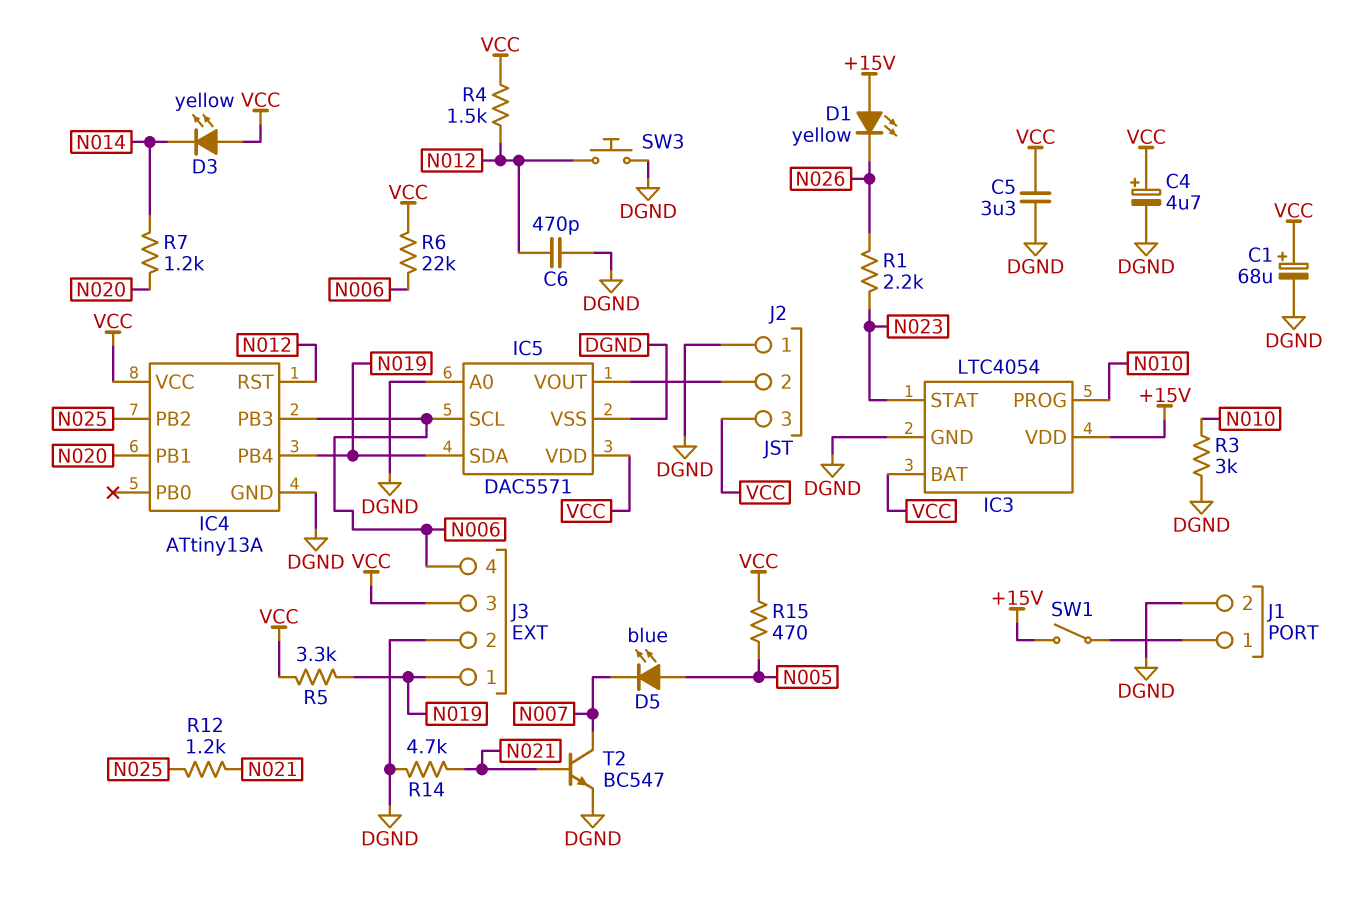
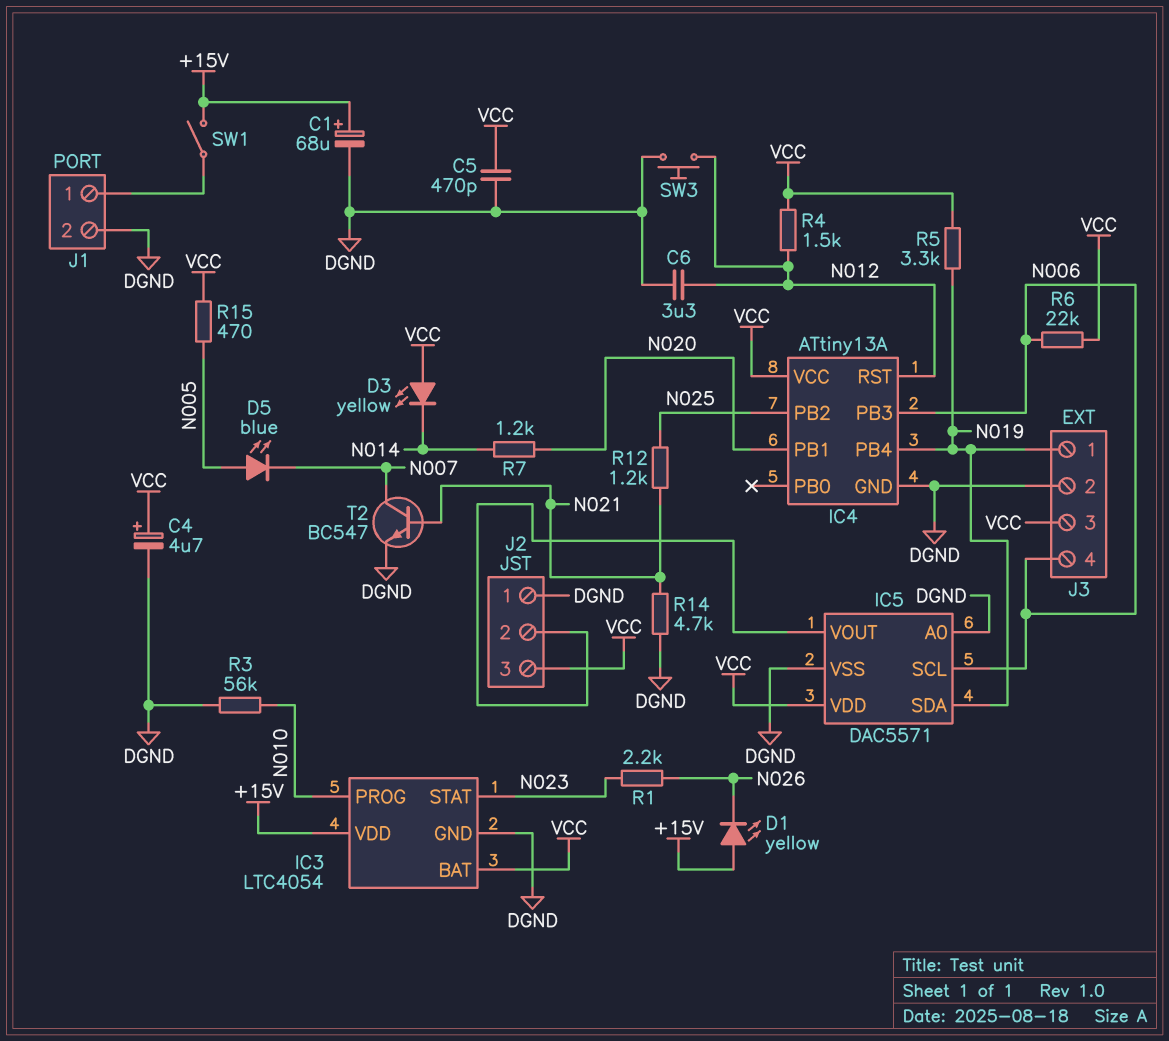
C1: 68uF (plus VCC, minus DGND) -> 68uF (plus +15V, minus DGND)
C5: 3.3uF (DGND, VCC) -> 470pF (DGND, VCC)
C6: 470pF (DGND, N012) -> 3.3uF (DGND, N012)
R3: 3k (DGND, N010) -> 56k (DGND, N010)

